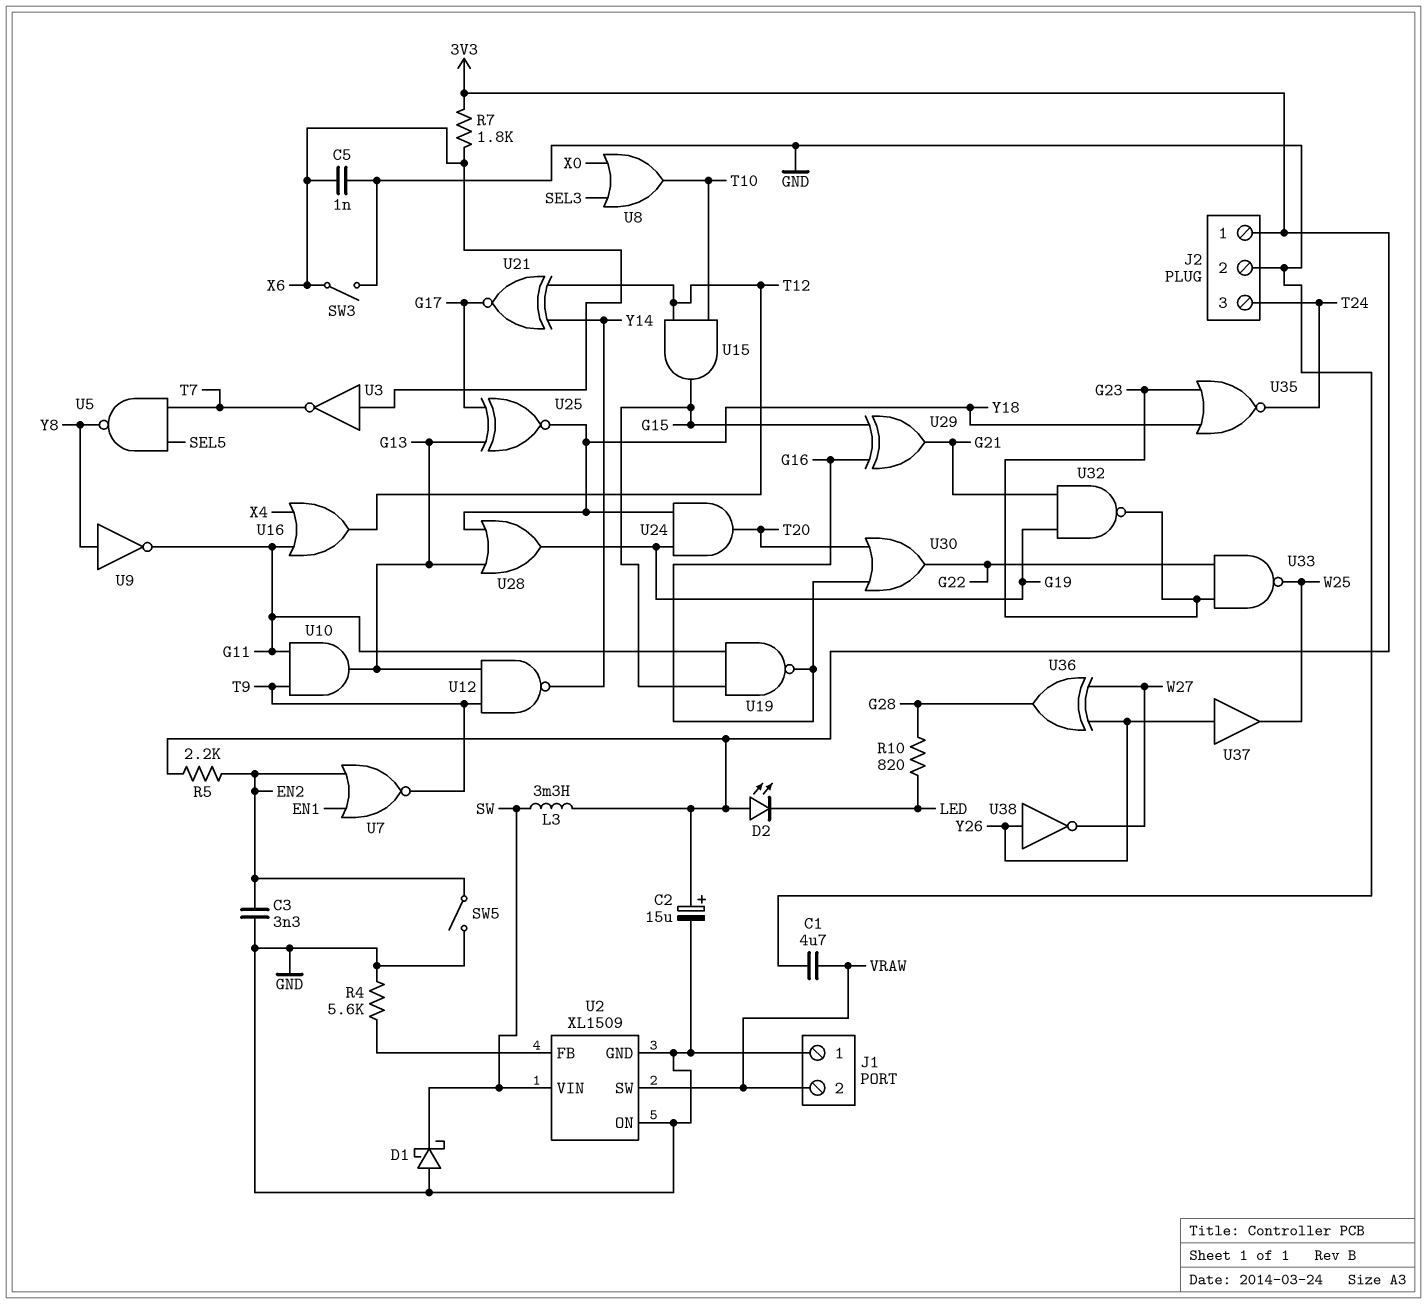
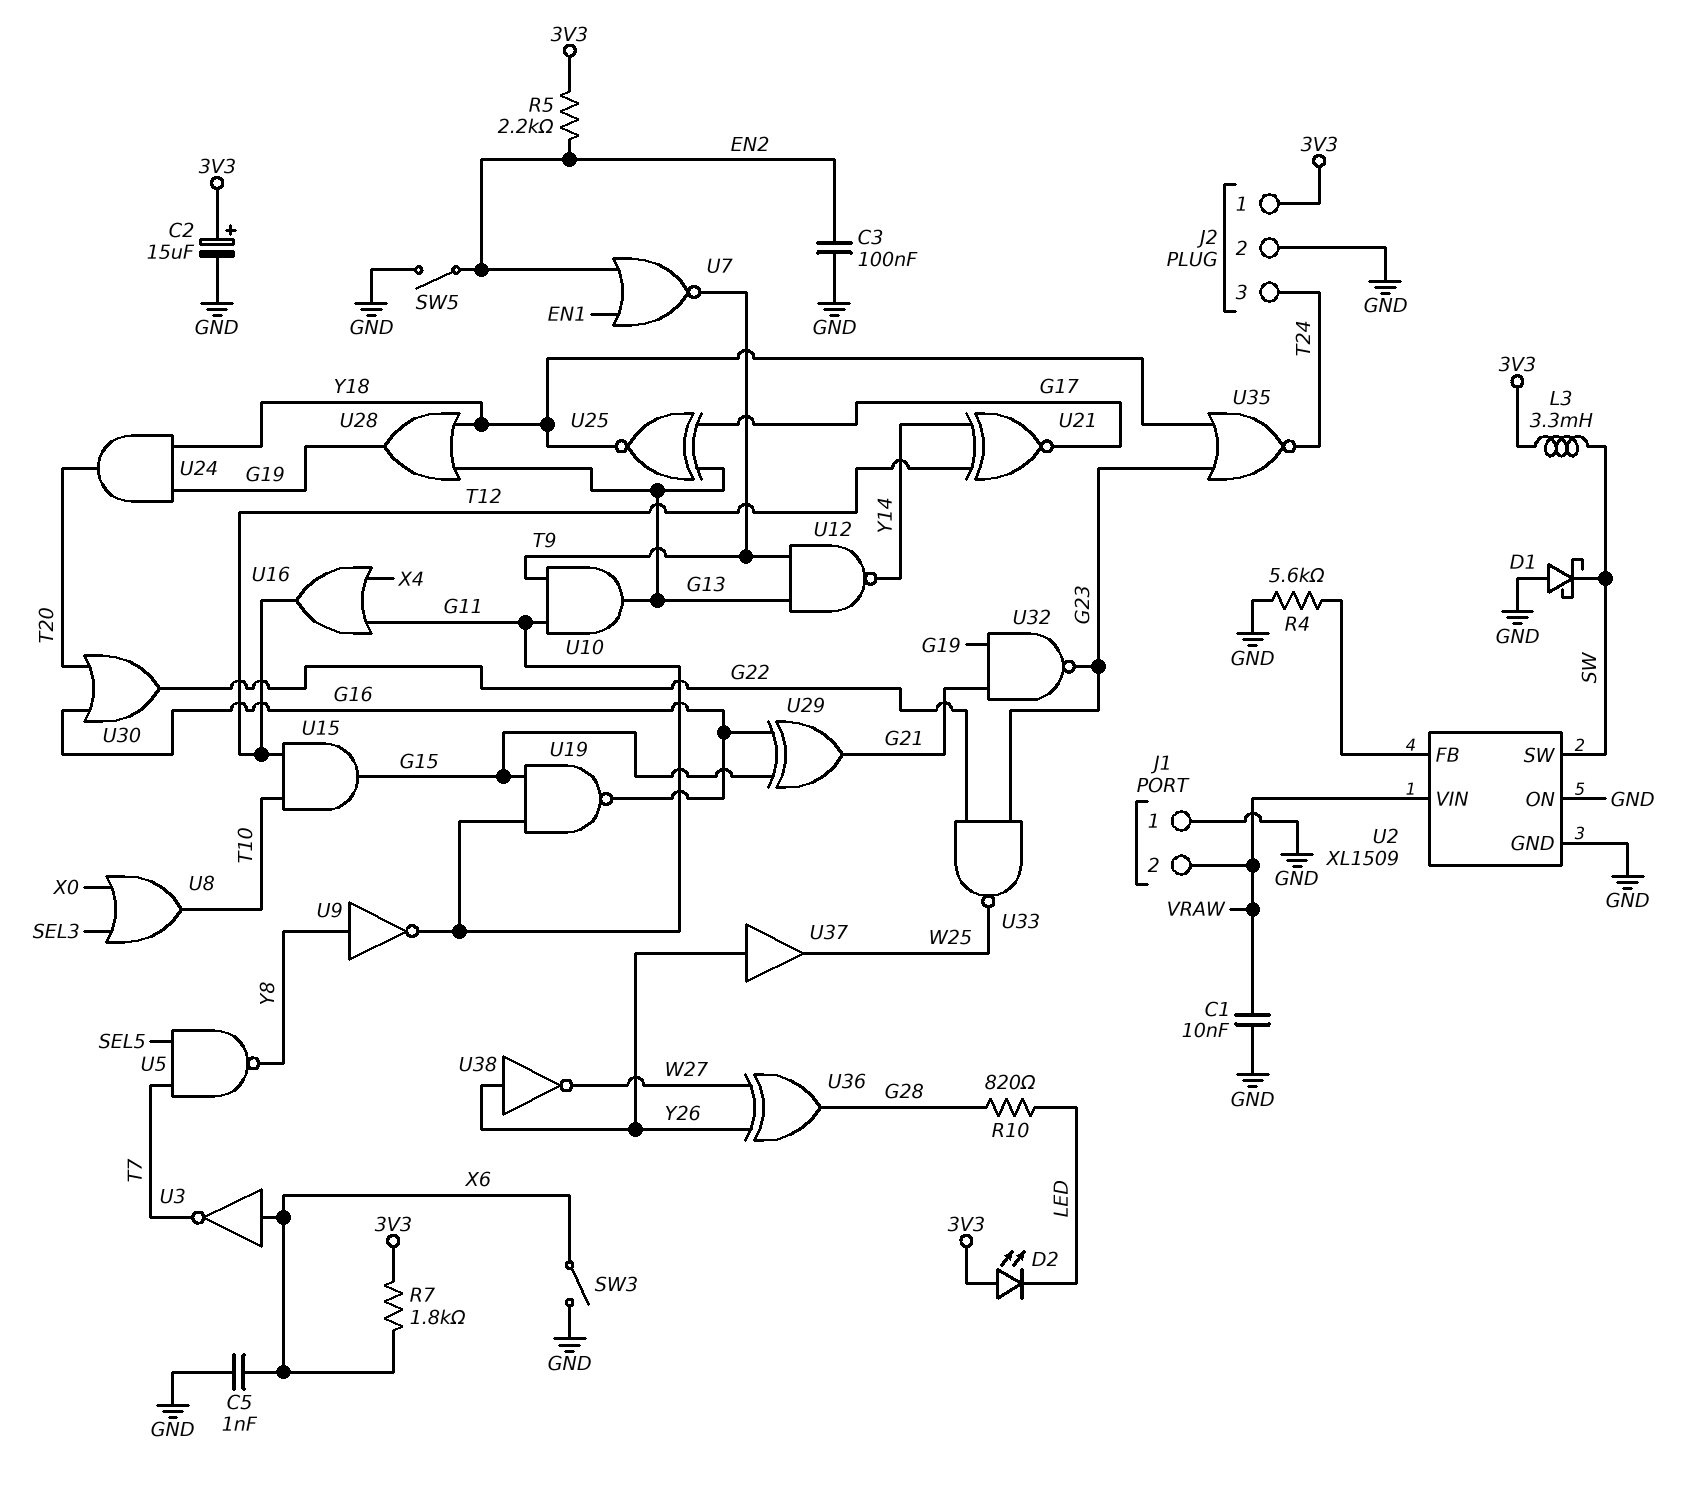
C1: 4.7uF (GND, VRAW) -> 10nF (GND, VRAW)
C3: 3.3nF (EN2, GND) -> 100nF (EN2, GND)
U2 pin SW: VRAW -> SW
U2 pin VIN: SW -> VRAW

